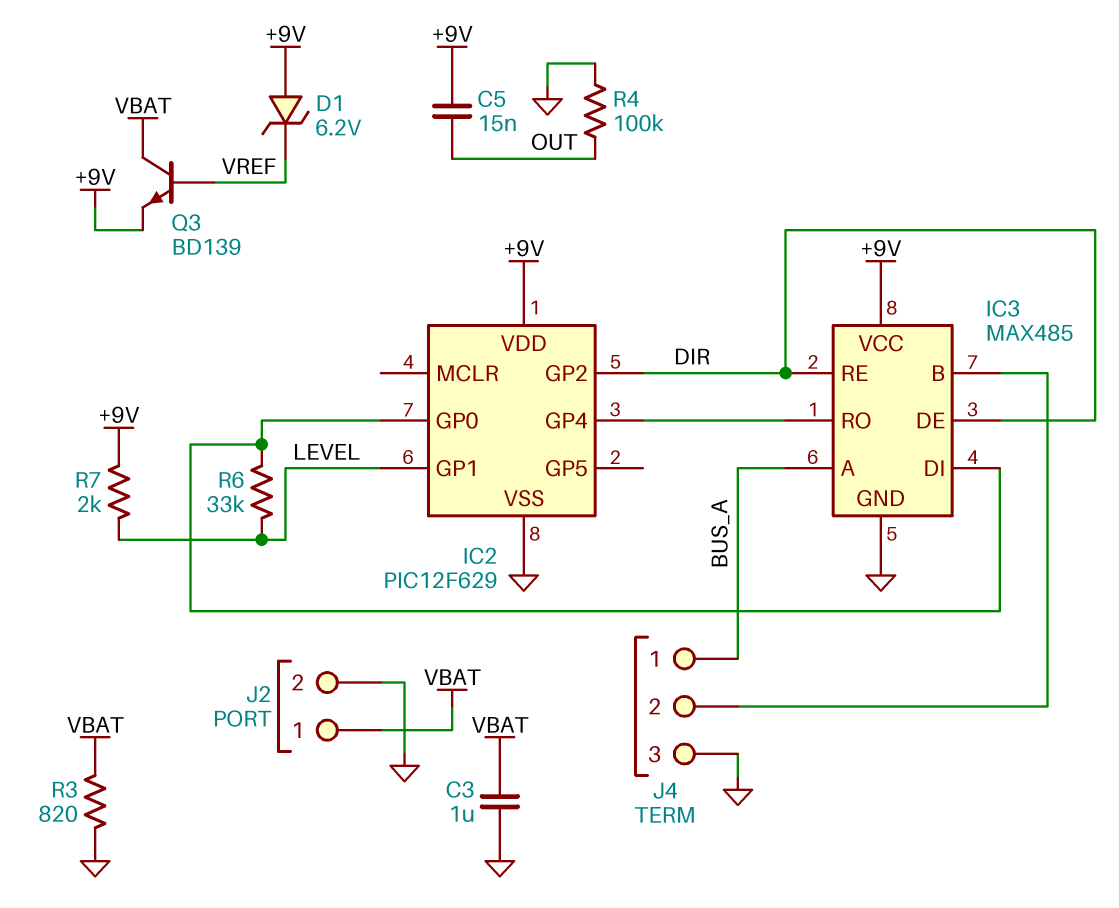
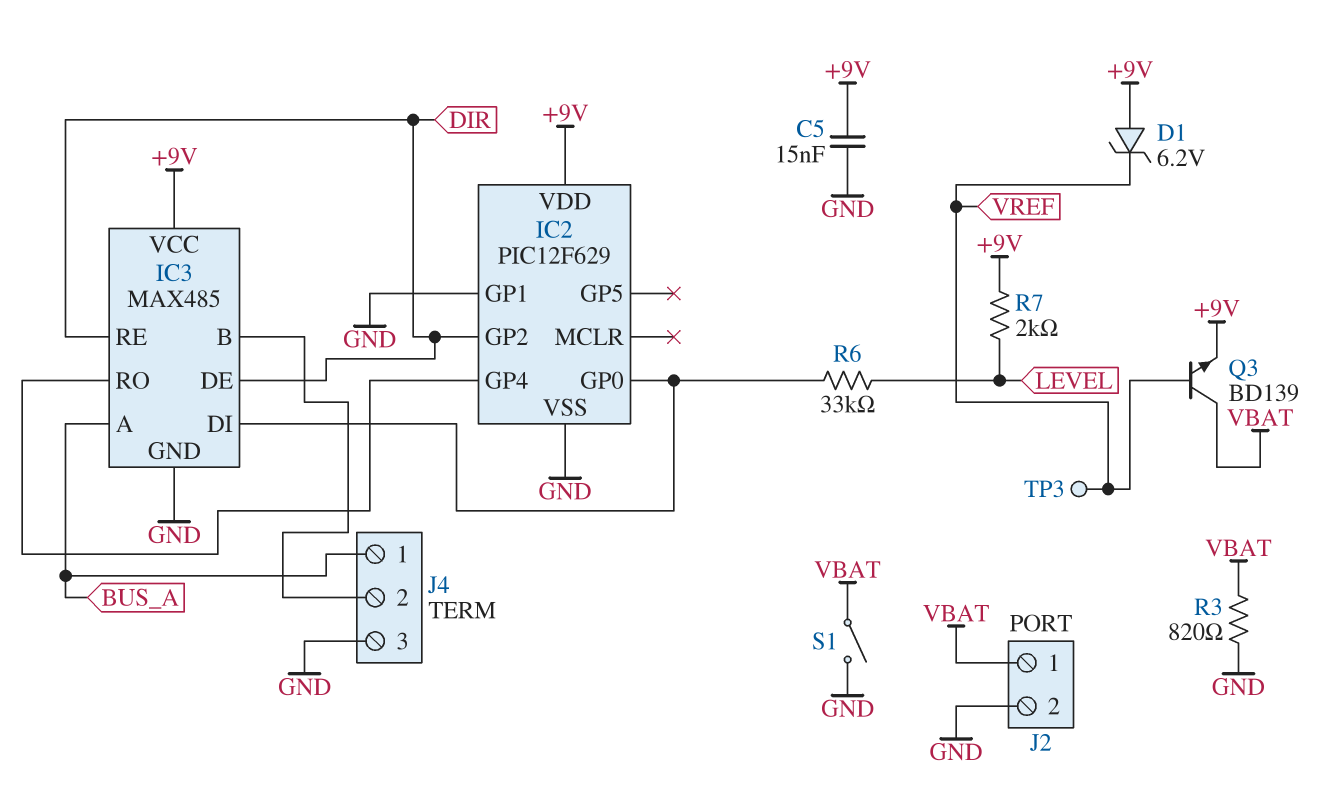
C3: 1uF (GND, VBAT) -> none
C5: 15nF (+9V, OUT) -> 15nF (+9V, GND)
IC2 pin GP1: LEVEL -> GND
R4: 100k (GND, OUT) -> none
S1: none -> switch (GND, VBAT)
TP3: none -> test point (VREF)

